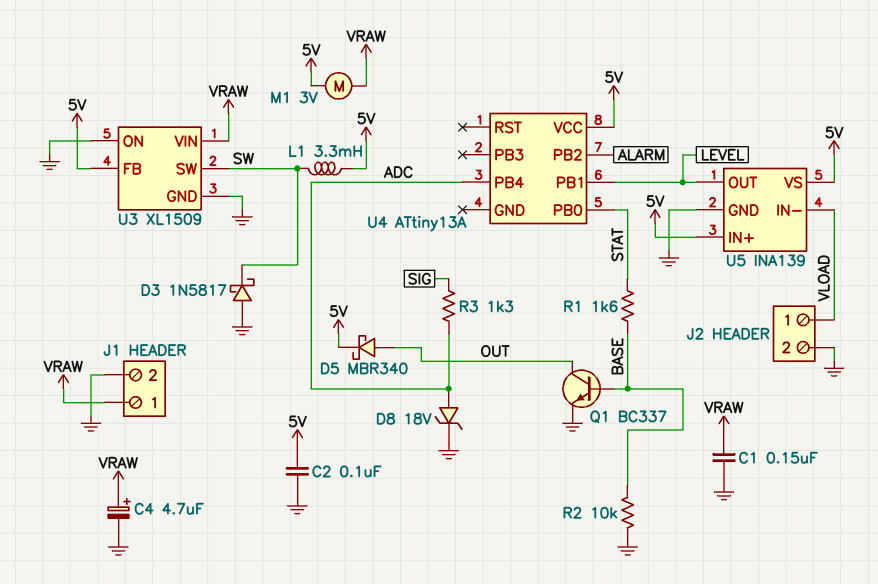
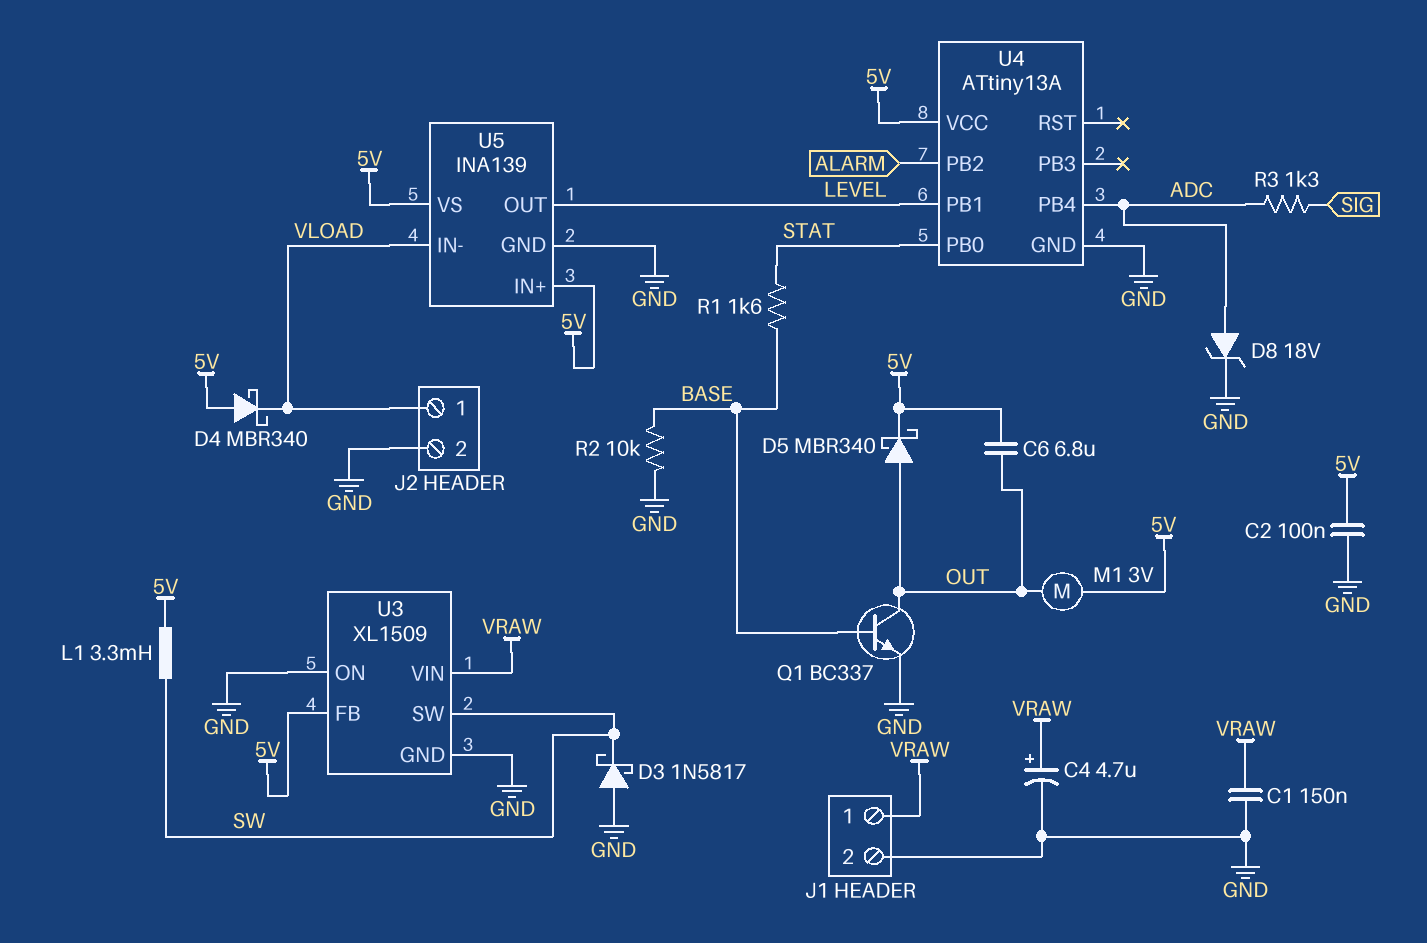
C6: none -> 6.8uF (5V, OUT)
D4: none -> schottky MBR340 (A 5V, K VLOAD)
M1: motor 3V (5V, VRAW) -> motor 3V (5V, OUT)
U4 pin GND: none -> GND

